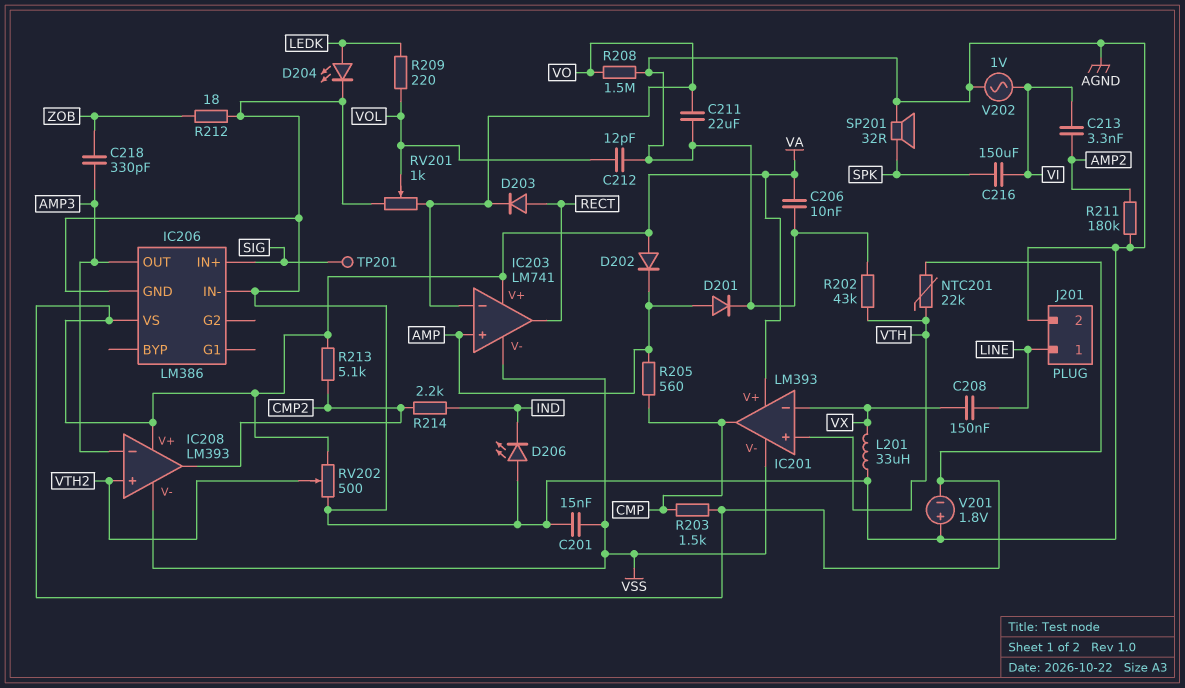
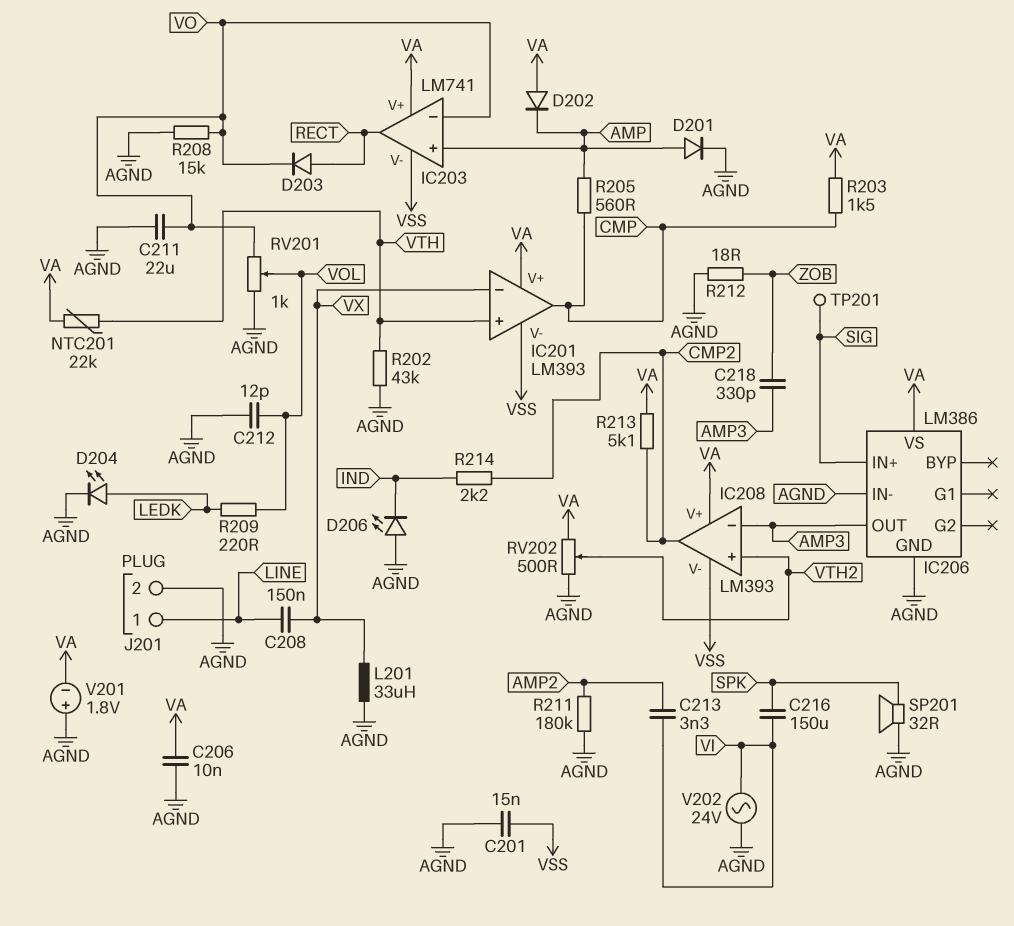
R208: 1.5M (AGND, VO) -> 15k (AGND, VO)
V202: AC 1V (AGND, VI) -> AC 24V (AGND, VI)

